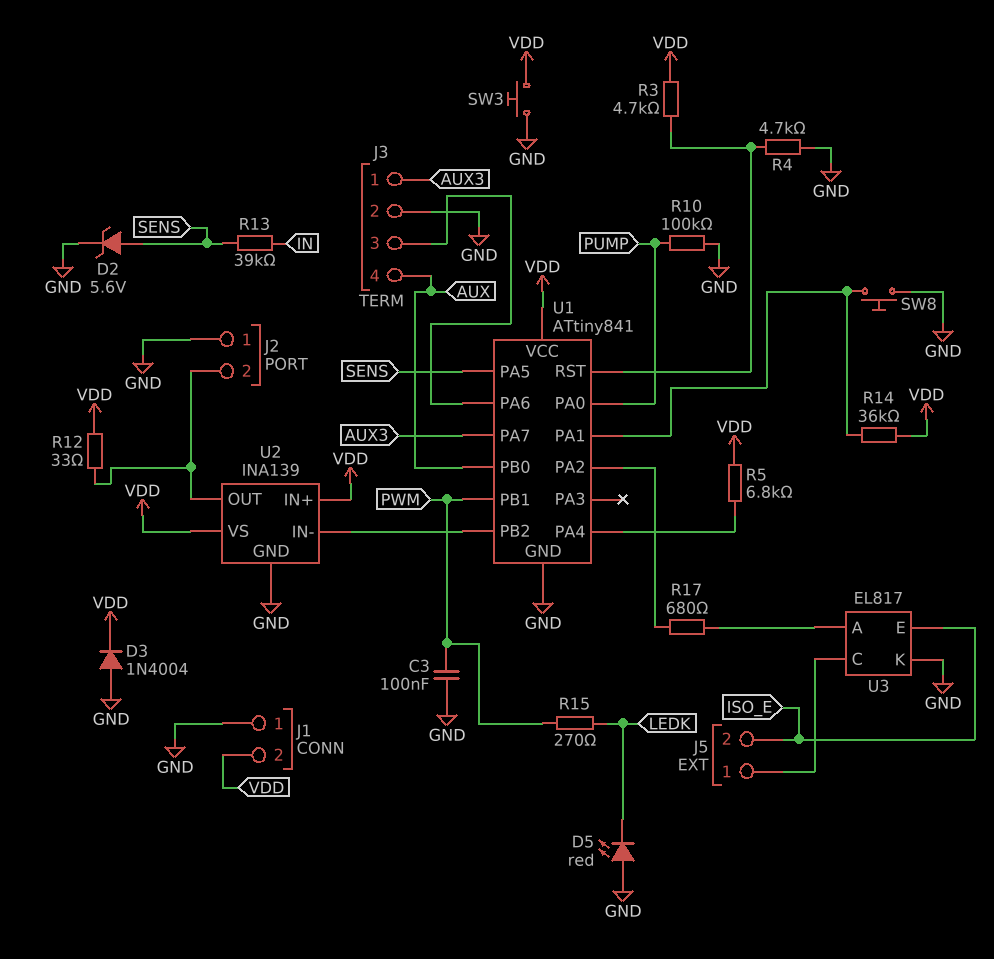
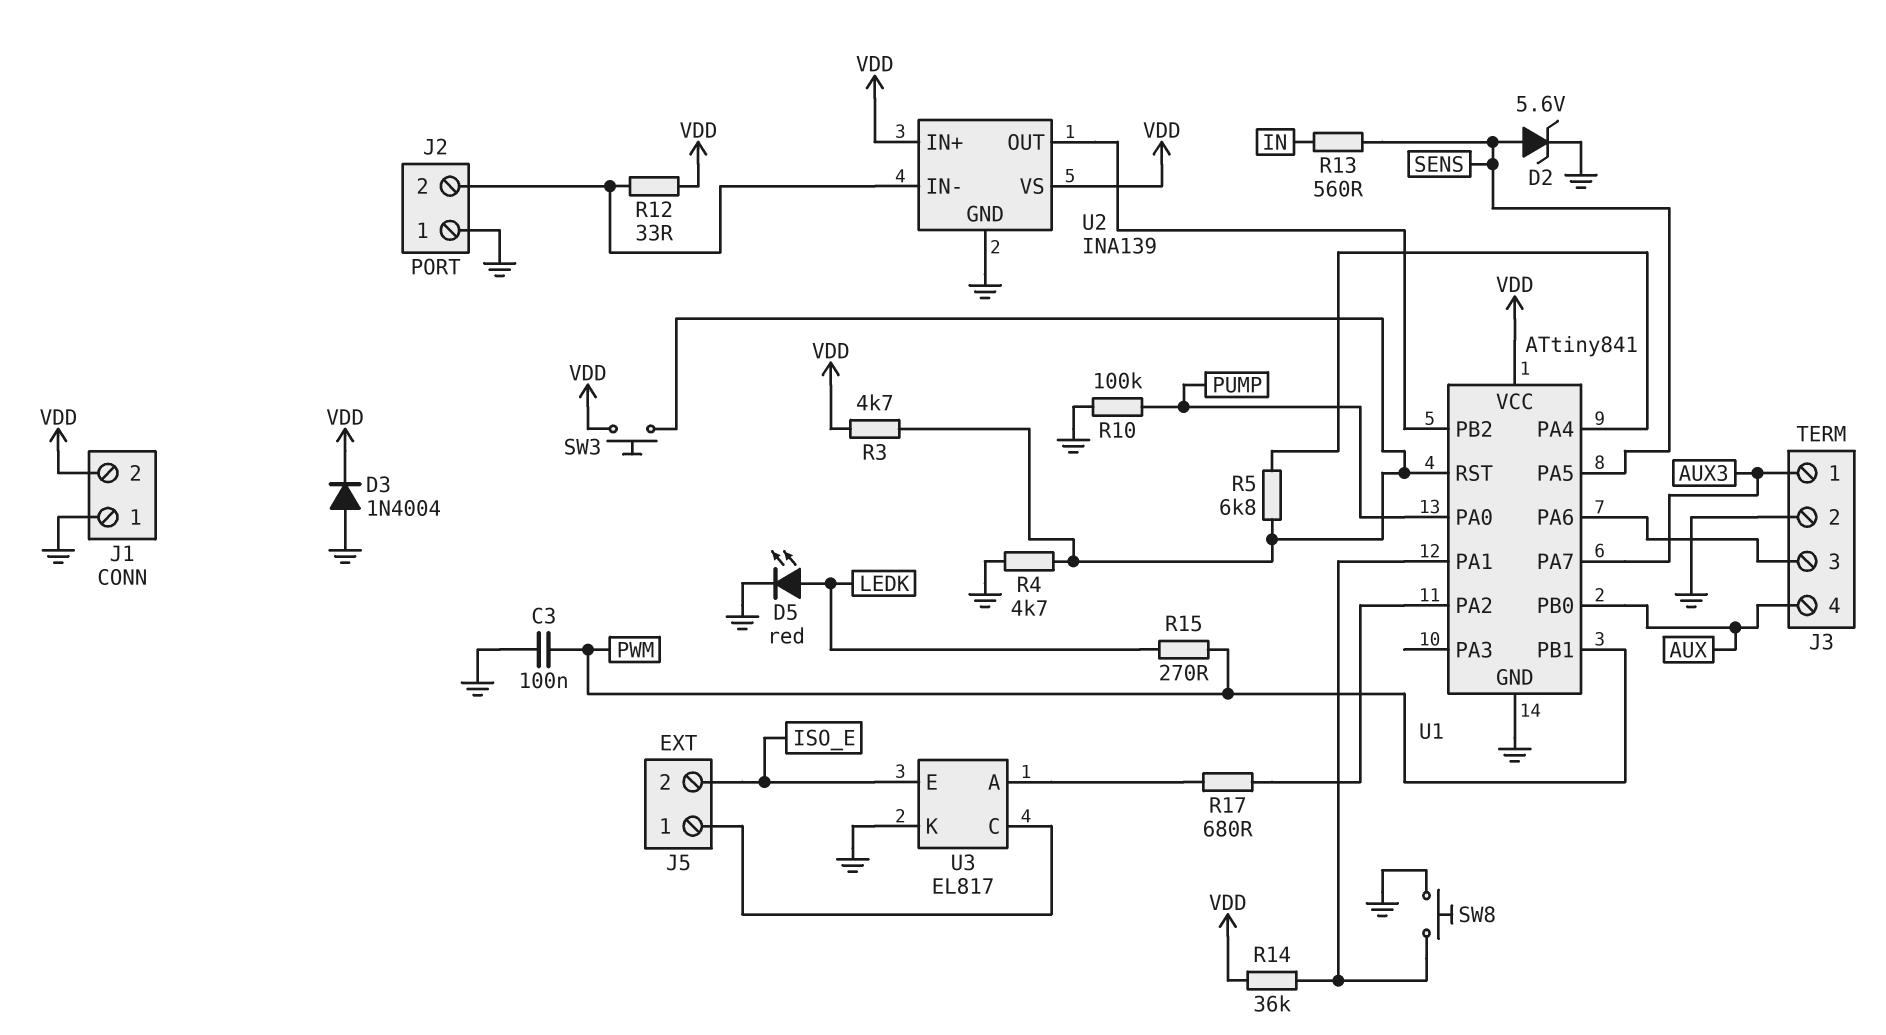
D5: LED red (A GND, K LEDK) -> LED red (A LEDK, K GND)
R5: 6.8k (U1/PA4, VDD) -> 6.8k (U1/PA4, U1/RST)
R13: 39k (IN, SENS) -> 560 (IN, SENS)
SW3: button (GND, VDD) -> button (U1/RST, VDD)
U2 pin IN-: U1/PB2 -> J2/2
U2 pin OUT: J2/2 -> U1/PB2

